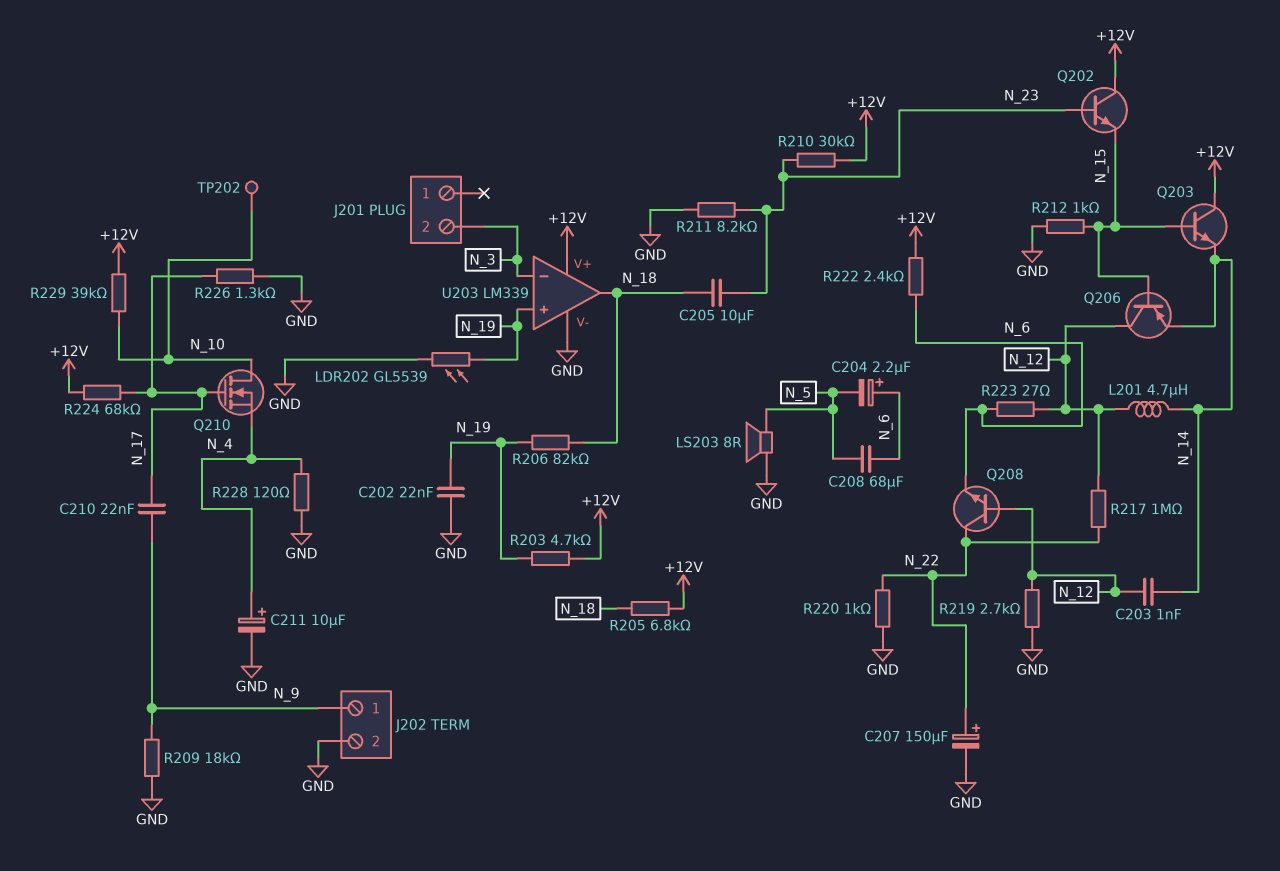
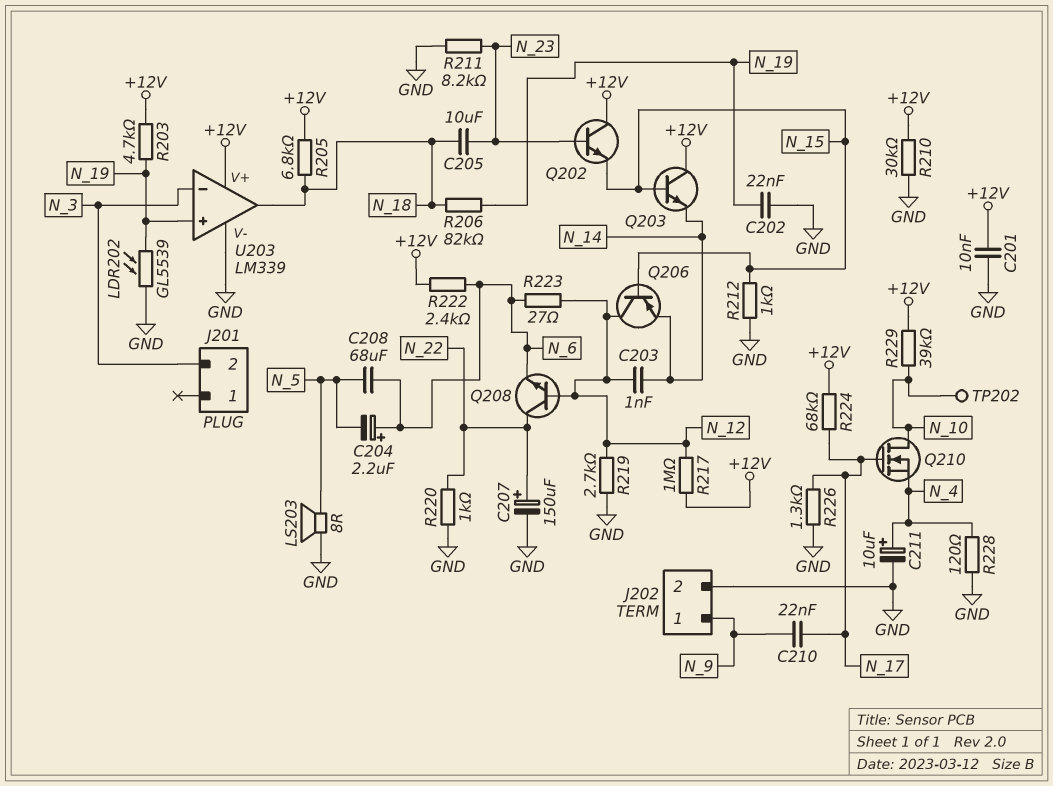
C201: none -> 10nF (+12V, GND)
L201: 4.7uH (N_12, N_14) -> none
R209: 18k (GND, N_9) -> none
R210: 30k (+12V, N_23) -> 30k (+12V, GND)
R217: 1M (N_12, N_22) -> 1M (+12V, N_12)

